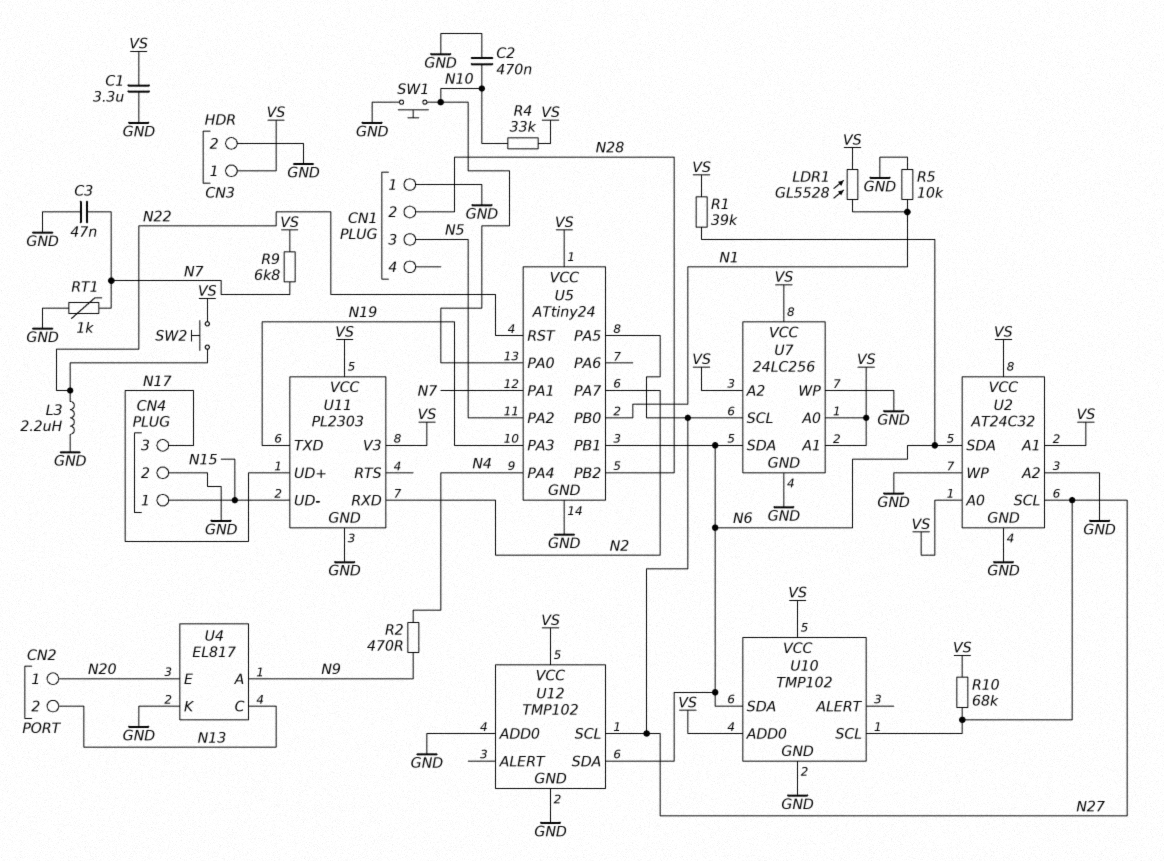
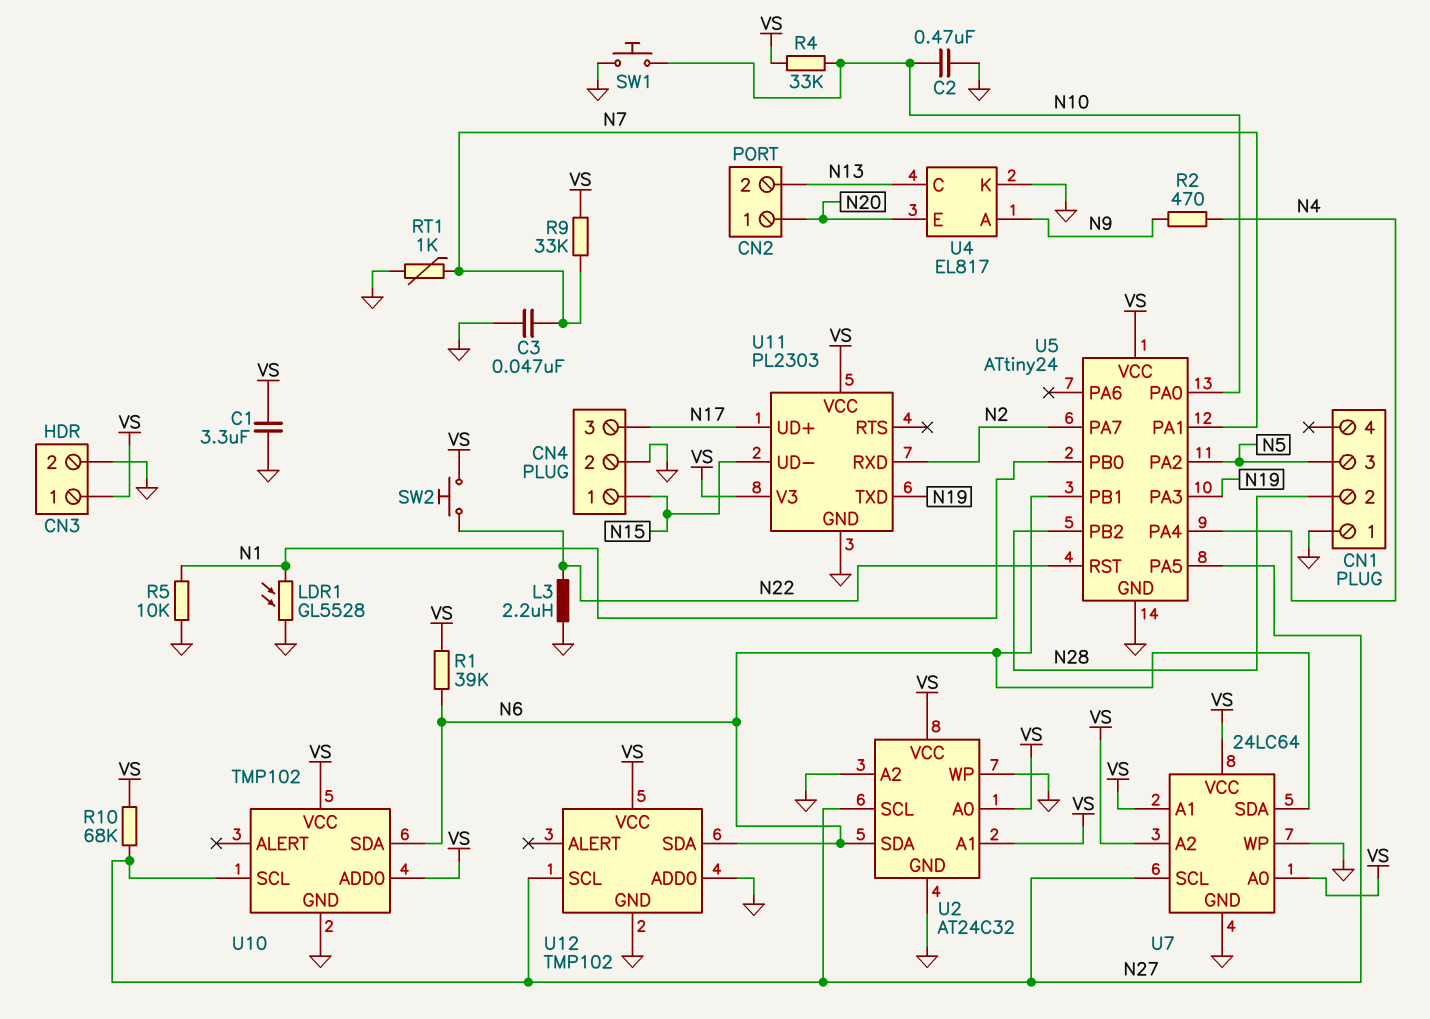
LDR1: GL5528 (N1, VS) -> GL5528 (GND, N1)
R9: 6.8k (N7, VS) -> 33k (N7, VS)
U7: 24LC256 -> 24LC64

